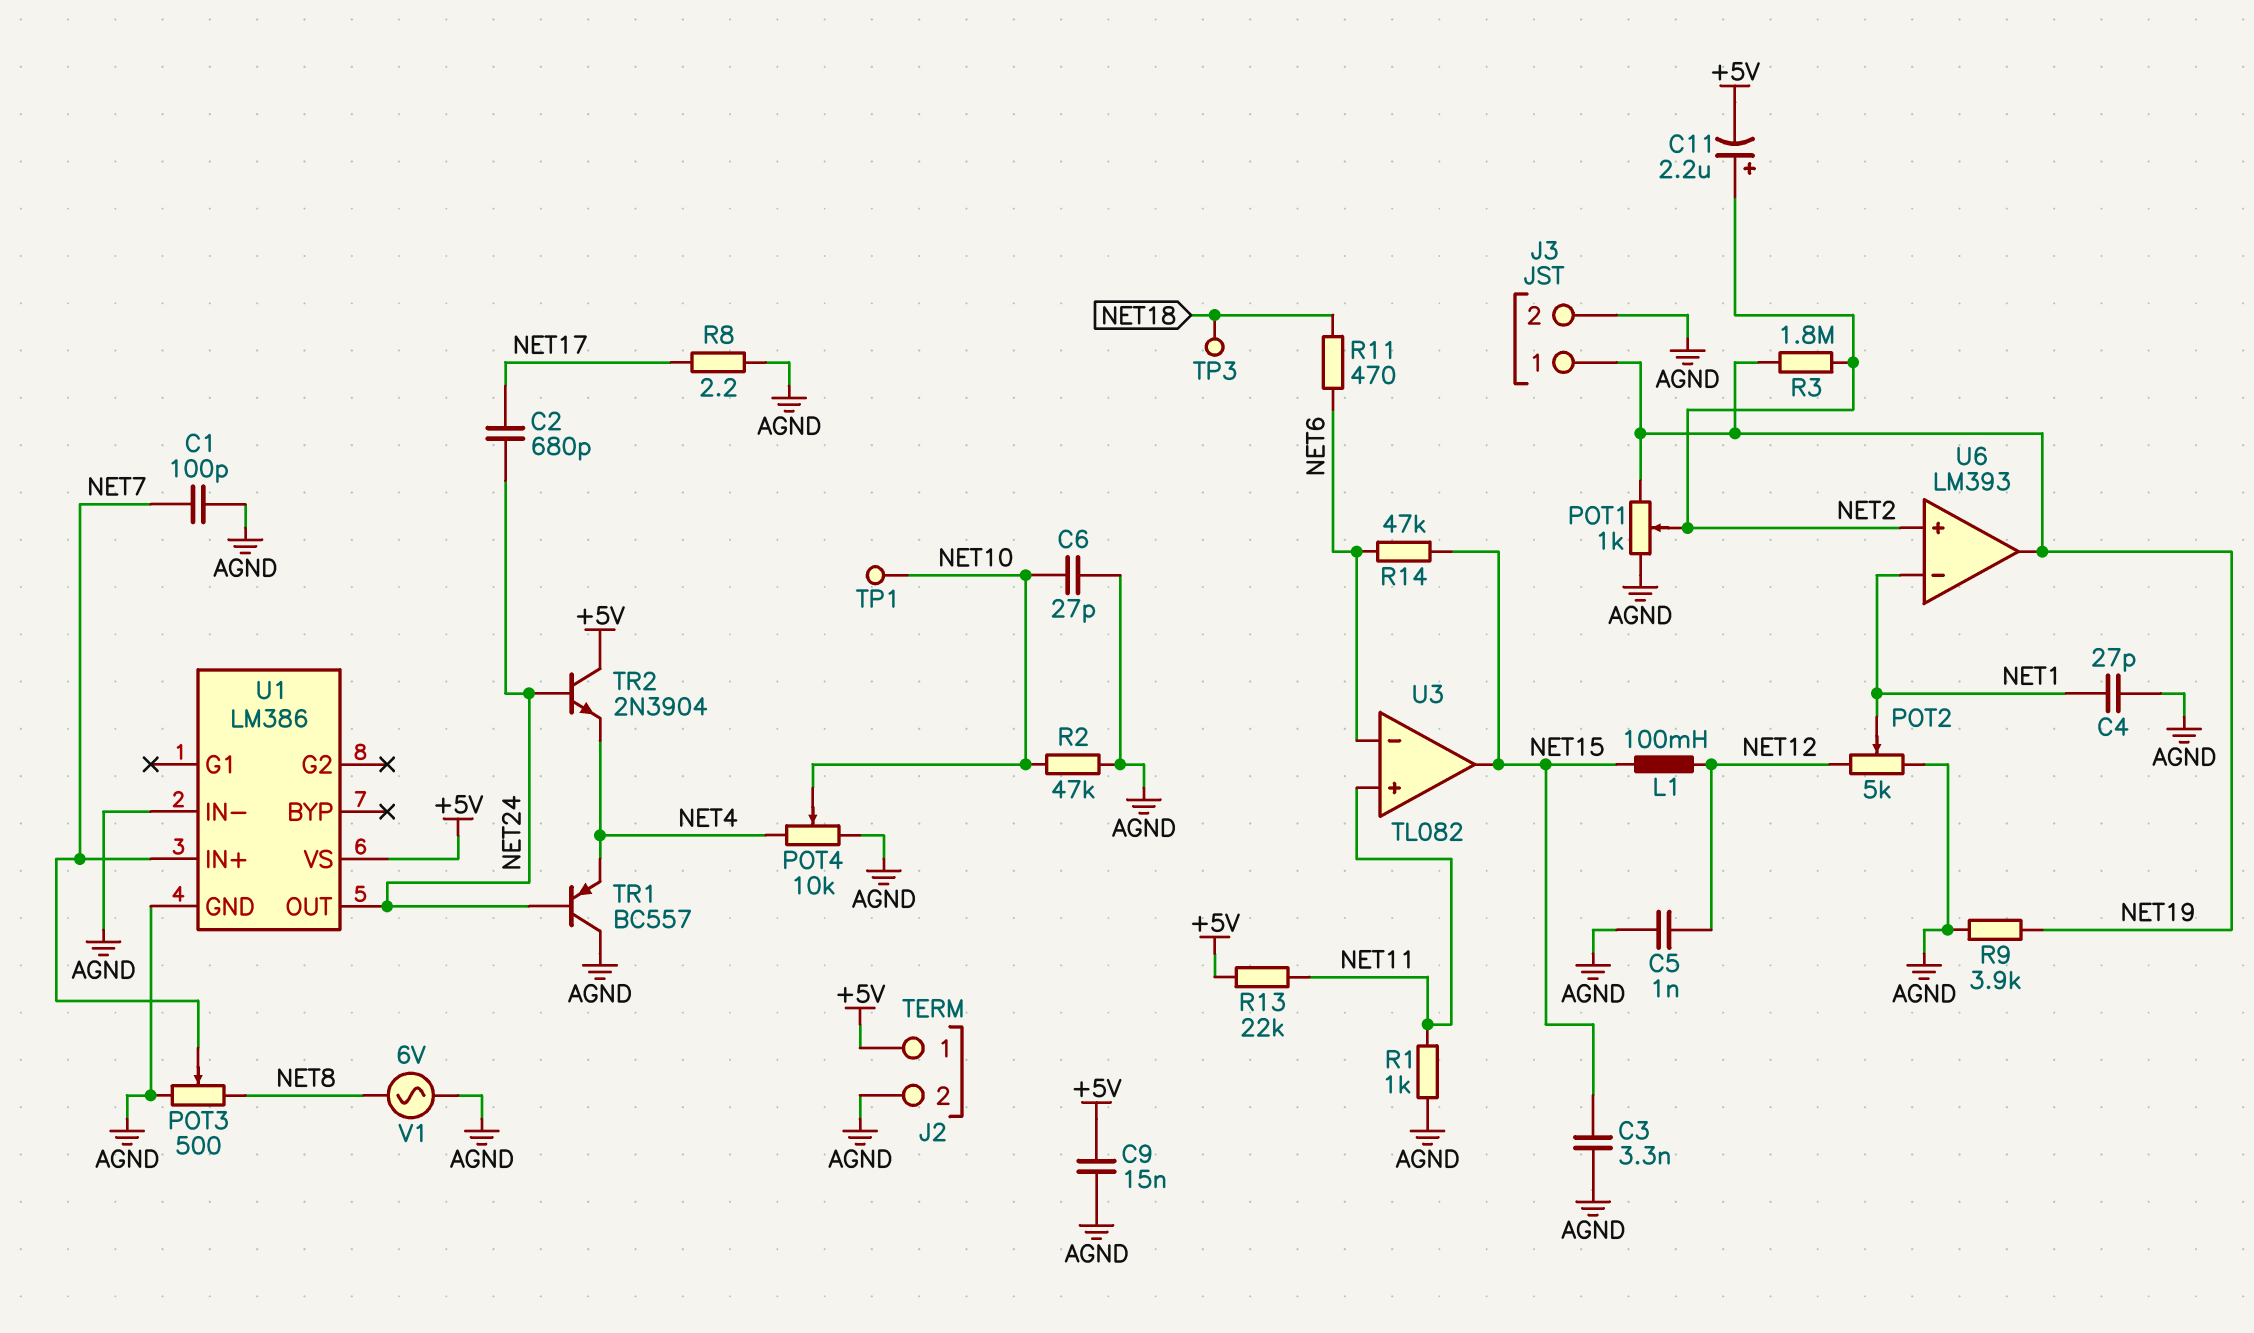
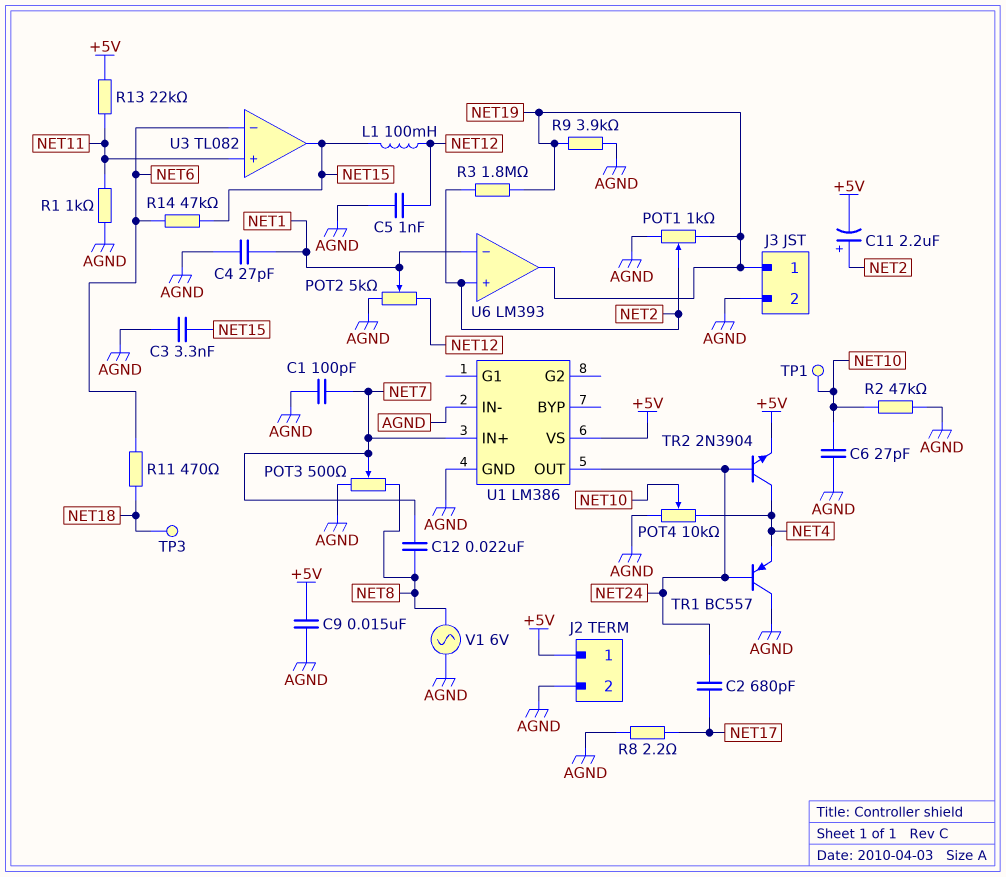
C12: none -> 22nF (NET7, NET8)
TR2: NPN 2N3904 (B NET24, C +5V, E NET4) -> NPN 2N3904 (B NET24, C NET4, E +5V)

